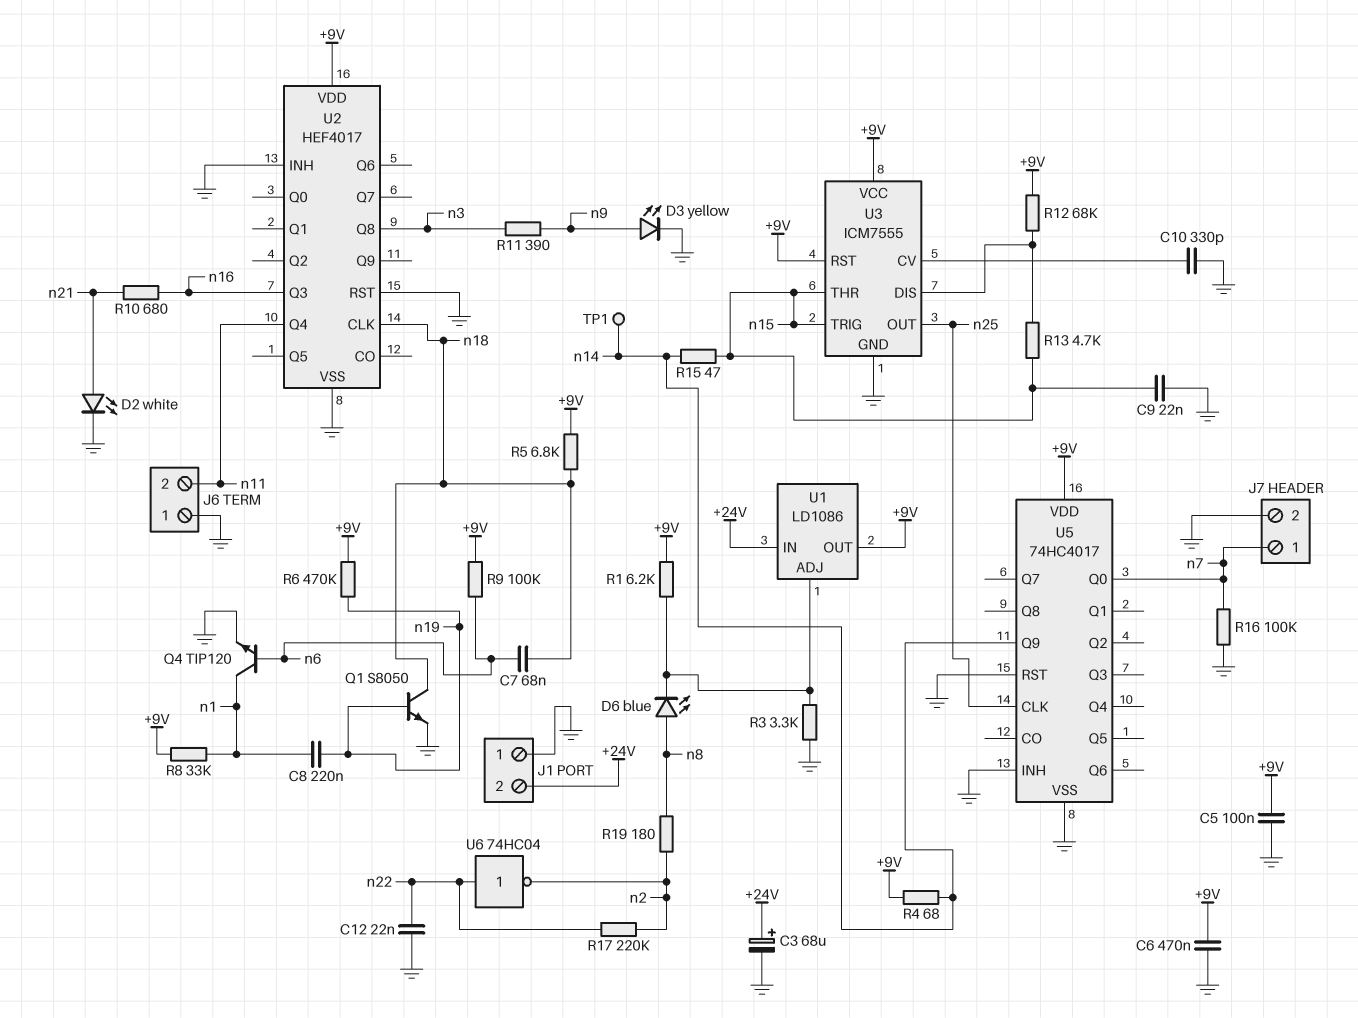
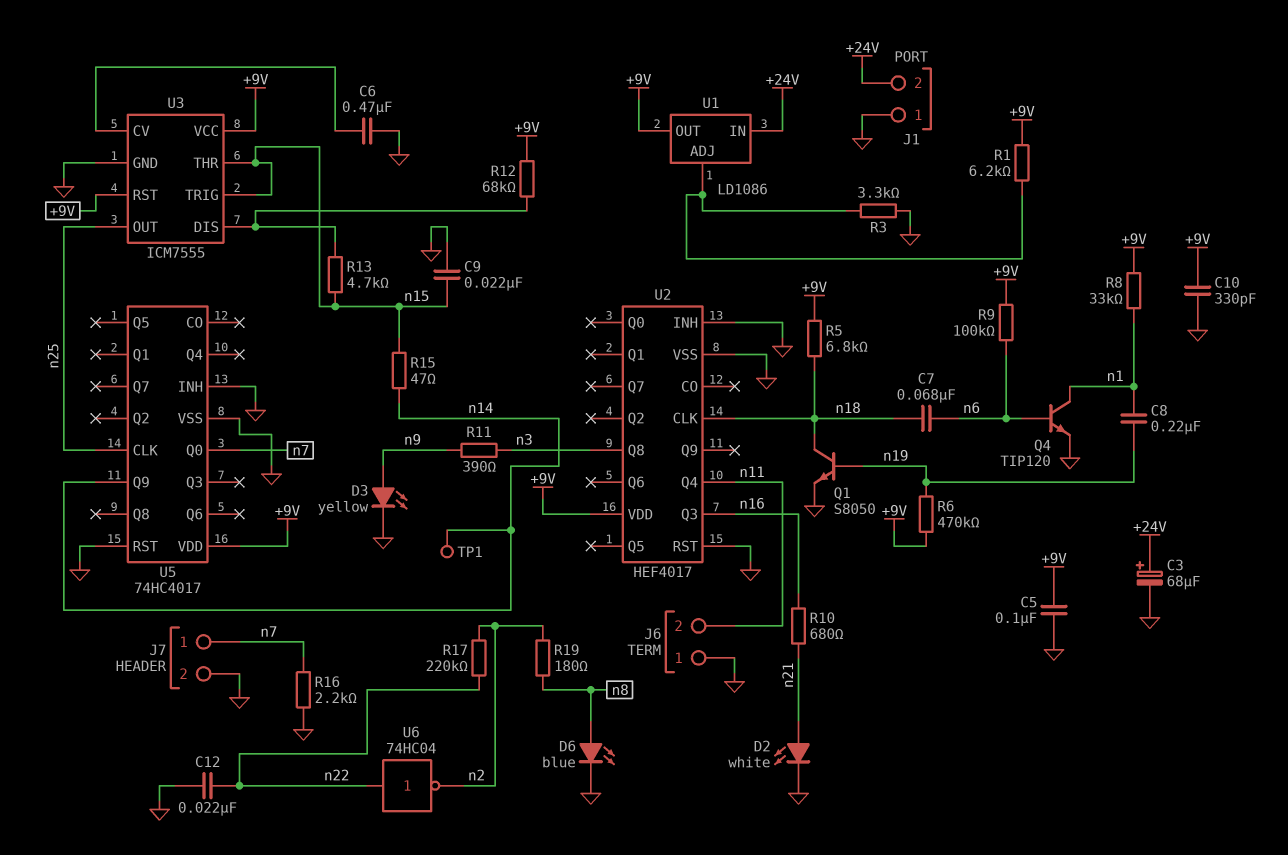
C6: 470nF (+9V, GND) -> 470nF (GND, U3/CV)
C10: 330pF (GND, U3/CV) -> 330pF (+9V, GND)
D6: LED blue (A n8, K U1/ADJ) -> LED blue (A n8, K GND)
R4: 68 (+9V, n14) -> none
R16: 100k (GND, n7) -> 2.2k (GND, n7)

